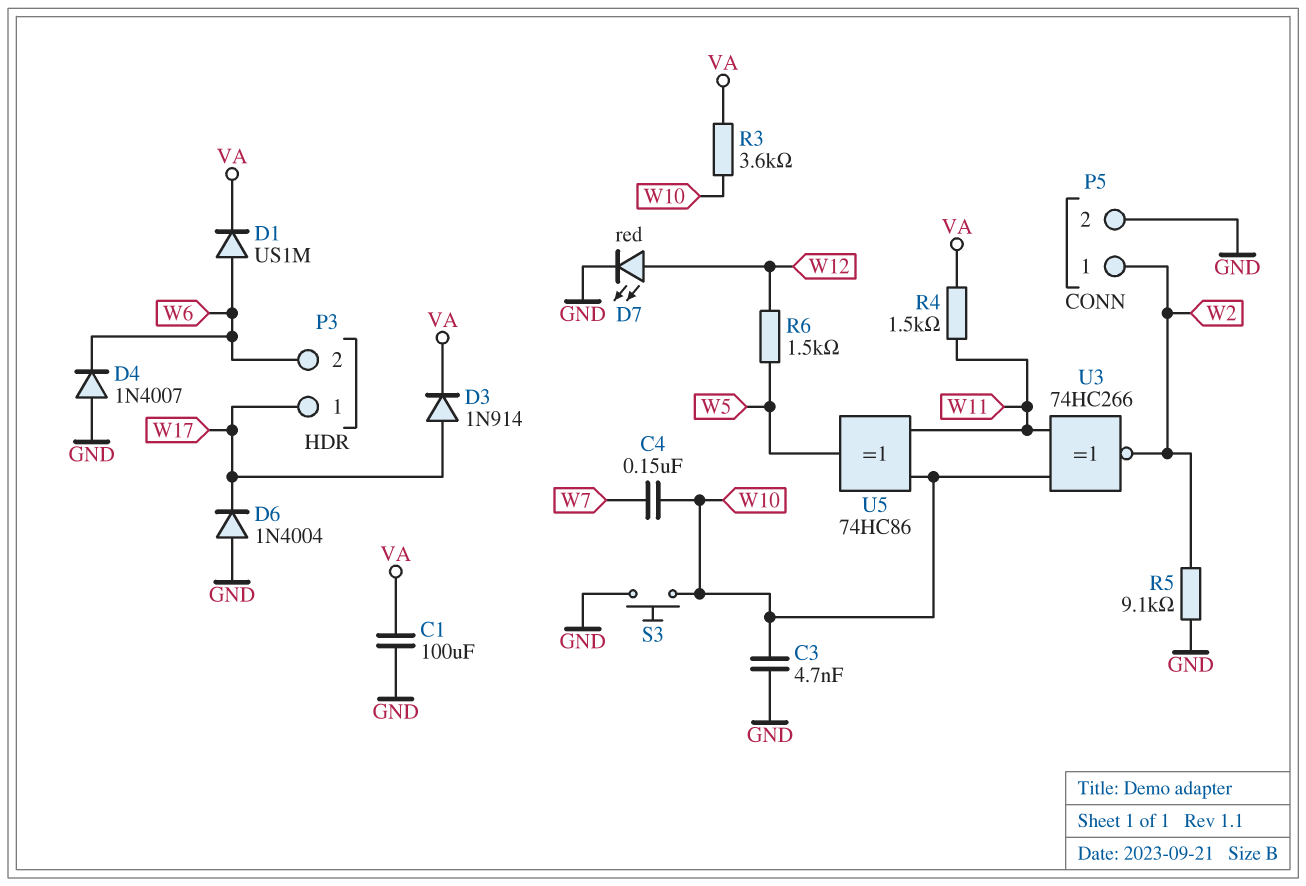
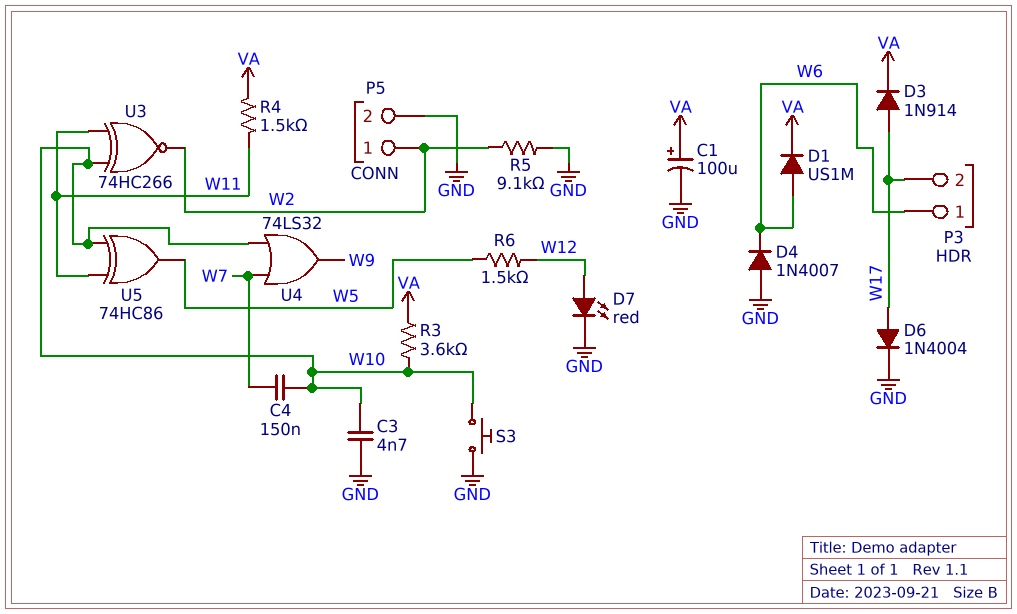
C1: 100uF (GND, VA) -> 100uF (plus VA, minus GND)
D6: diode 1N4004 (A GND, K W17) -> diode 1N4004 (A W17, K GND)
P3 pin 1: W17 -> W6
P3 pin 2: W6 -> W17
U4: none -> OR 74LS32 (in W7, in W10, out W9)

